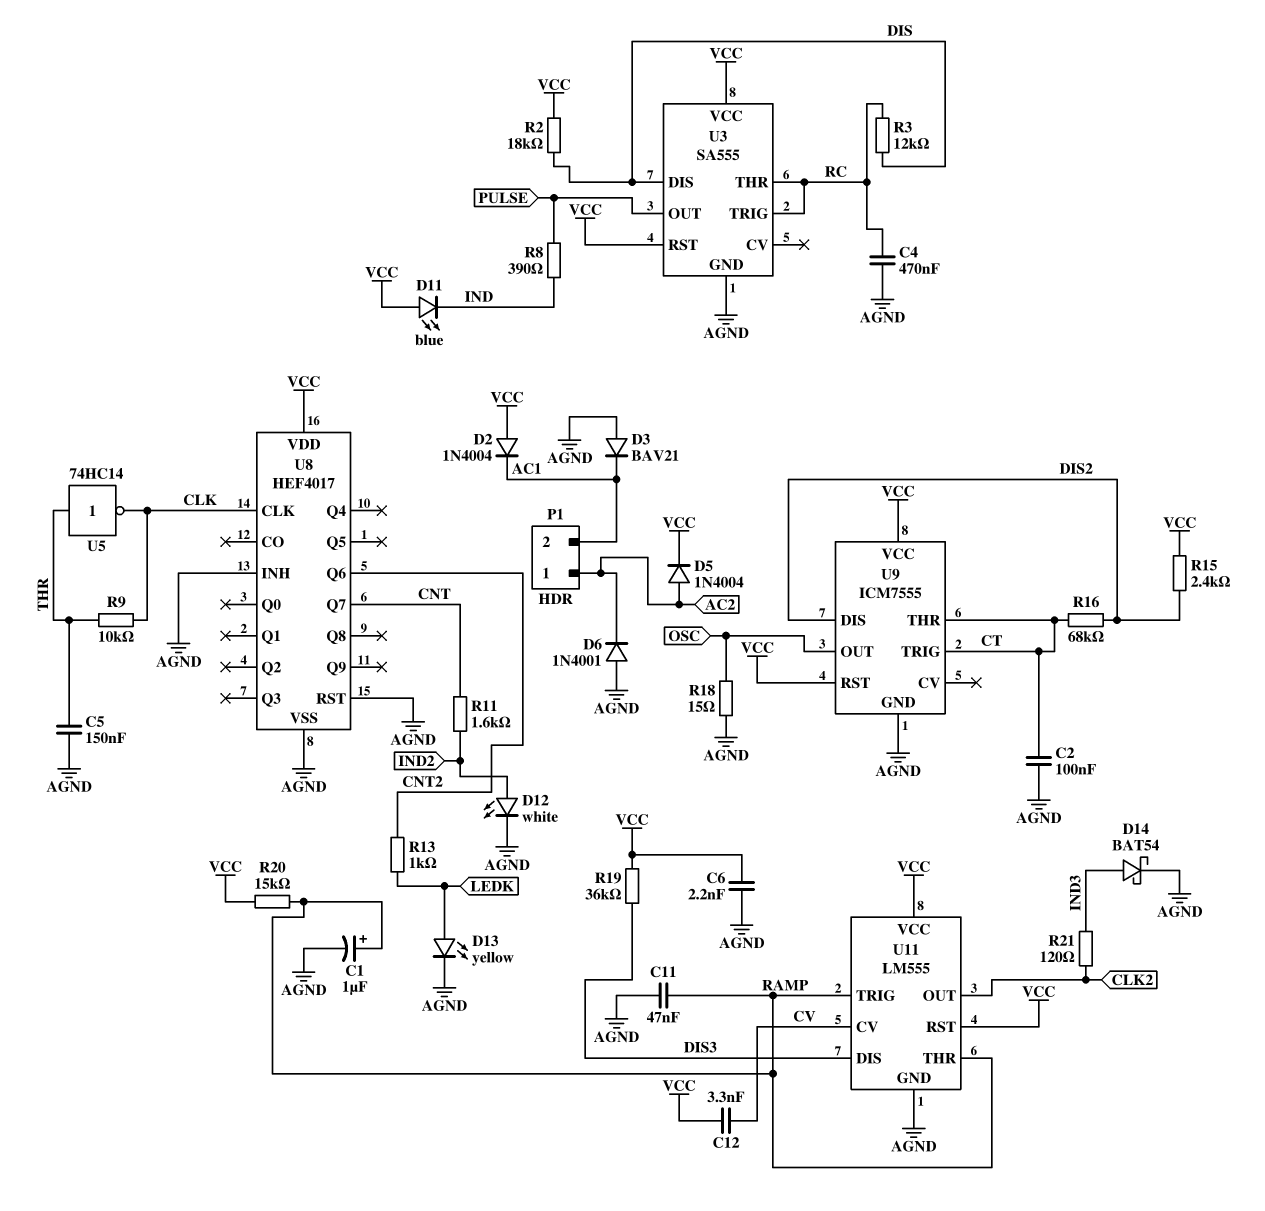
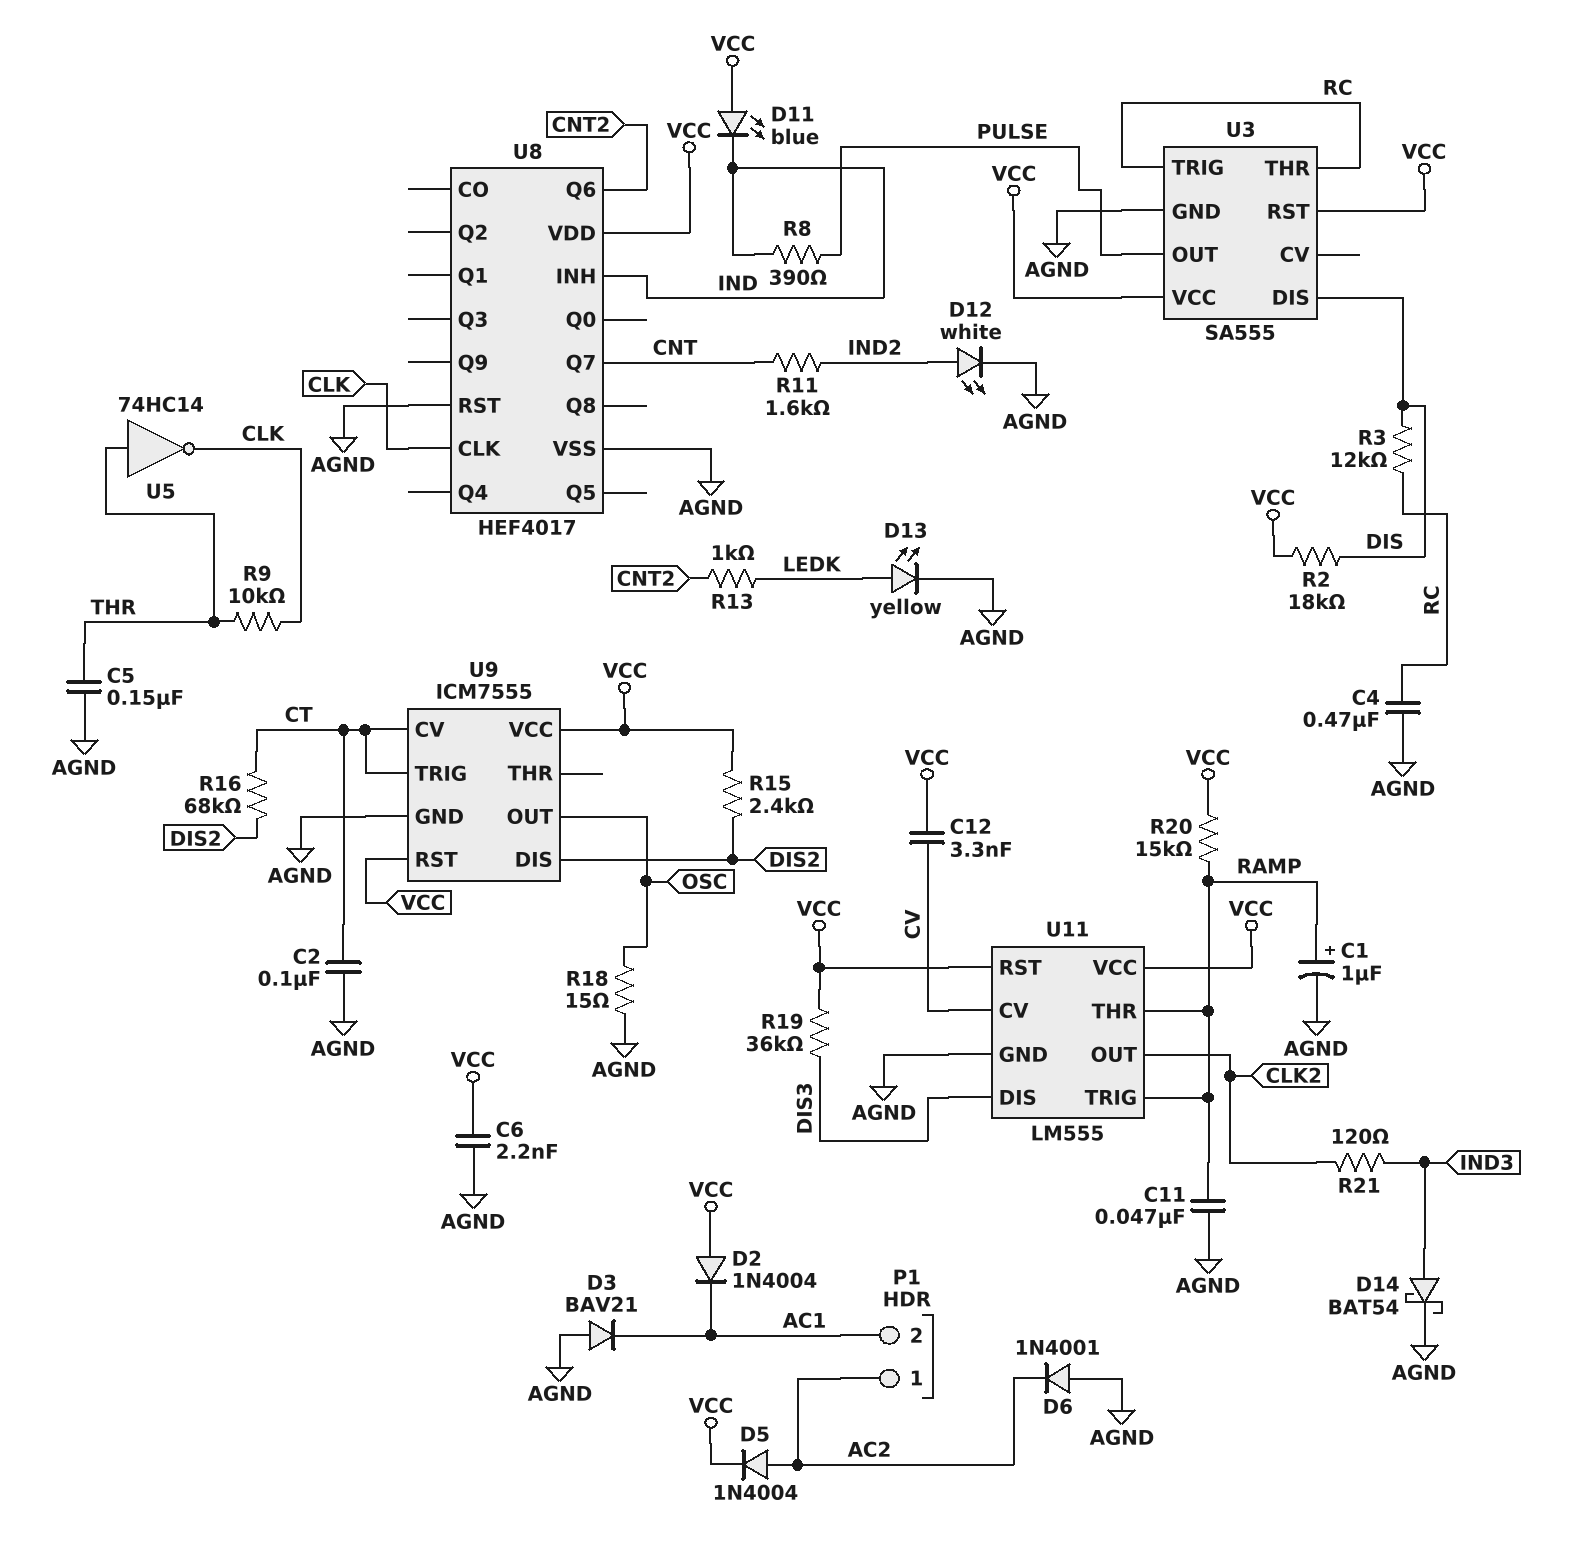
U8 pin INH: AGND -> IND
U9 pin CV: none -> CT
U9 pin THR: CT -> none

